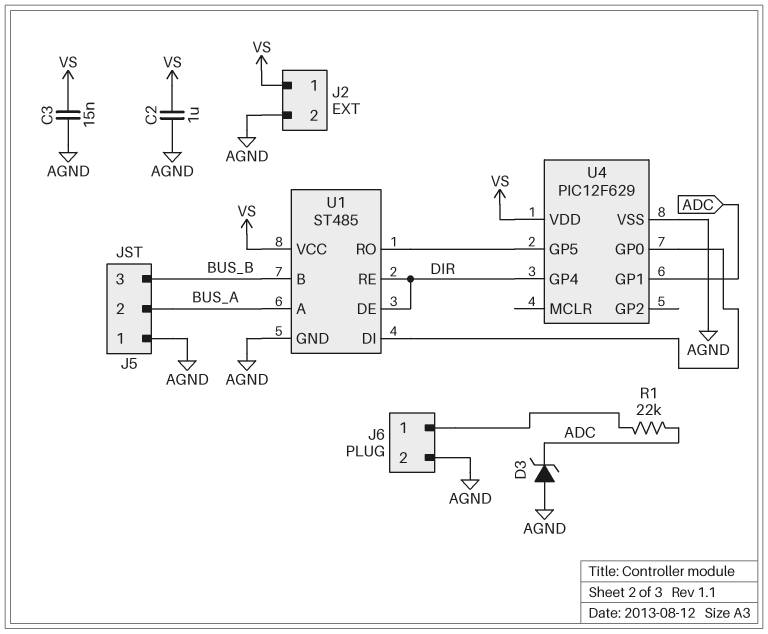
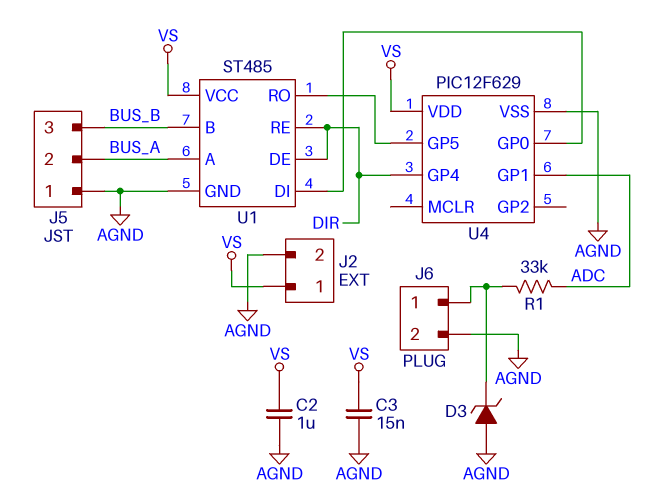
D3: zener (A AGND, K ADC) -> zener (A AGND, K J6/1)
R1: 22k (ADC, J6/1) -> 33k (ADC, J6/1)

